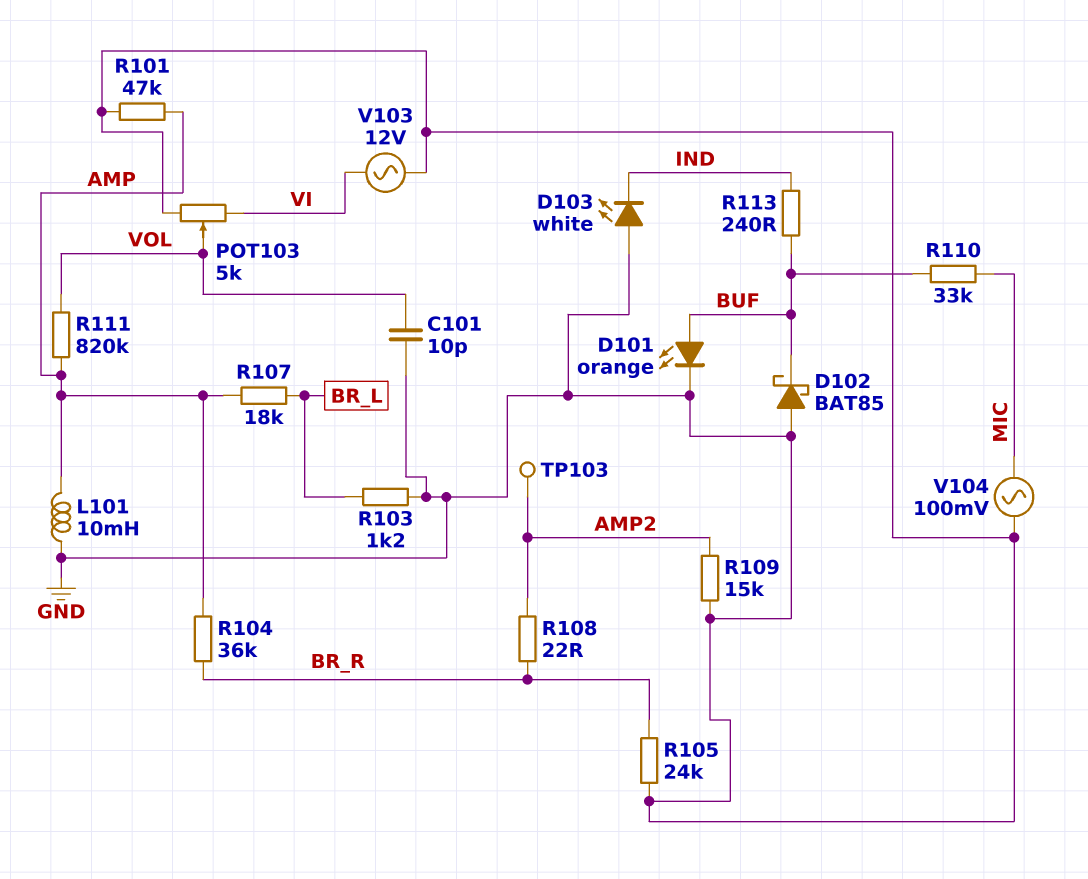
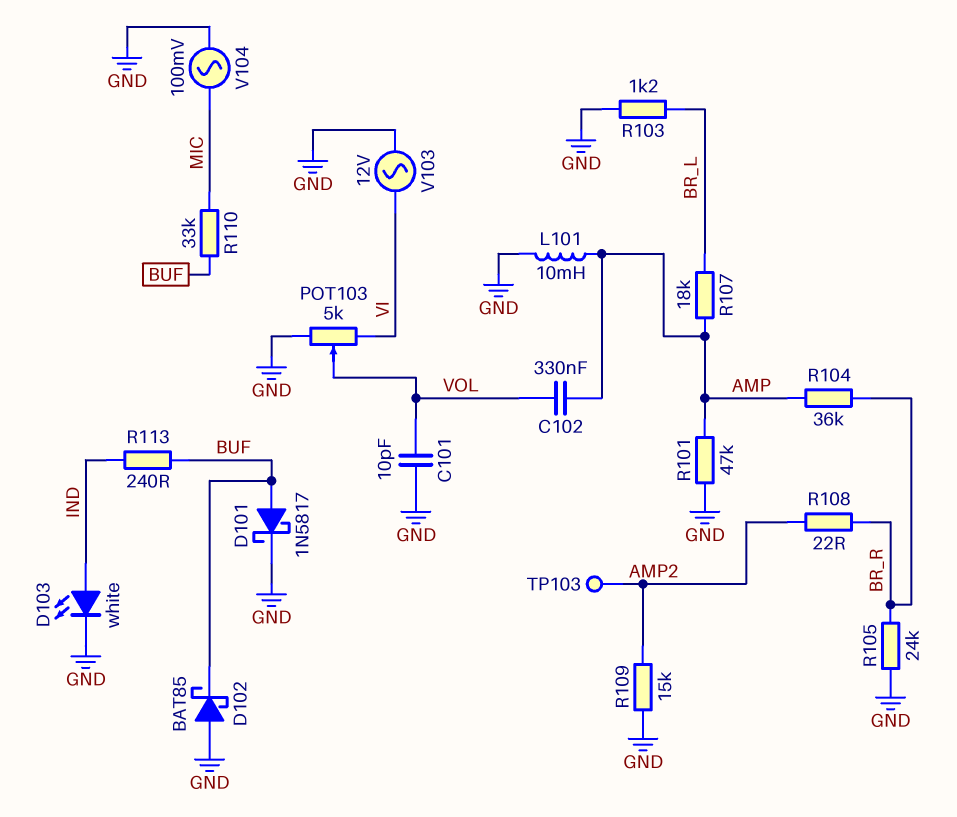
C102: none -> 330nF (AMP, VOL)
D101: LED orange (A BUF, K GND) -> schottky 1N5817 (A BUF, K GND)
D103: LED white (A GND, K IND) -> LED white (A IND, K GND)
R111: 820k (AMP, VOL) -> none

